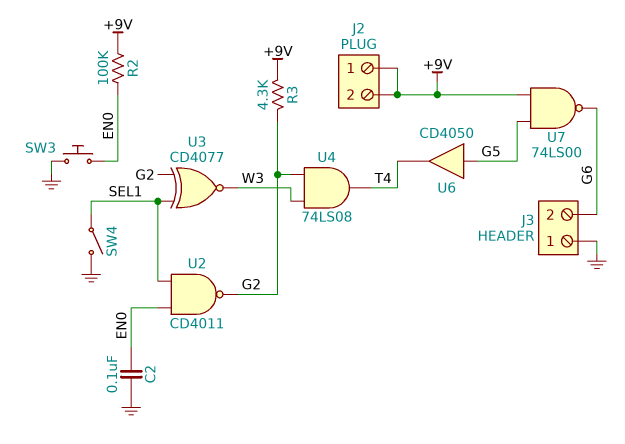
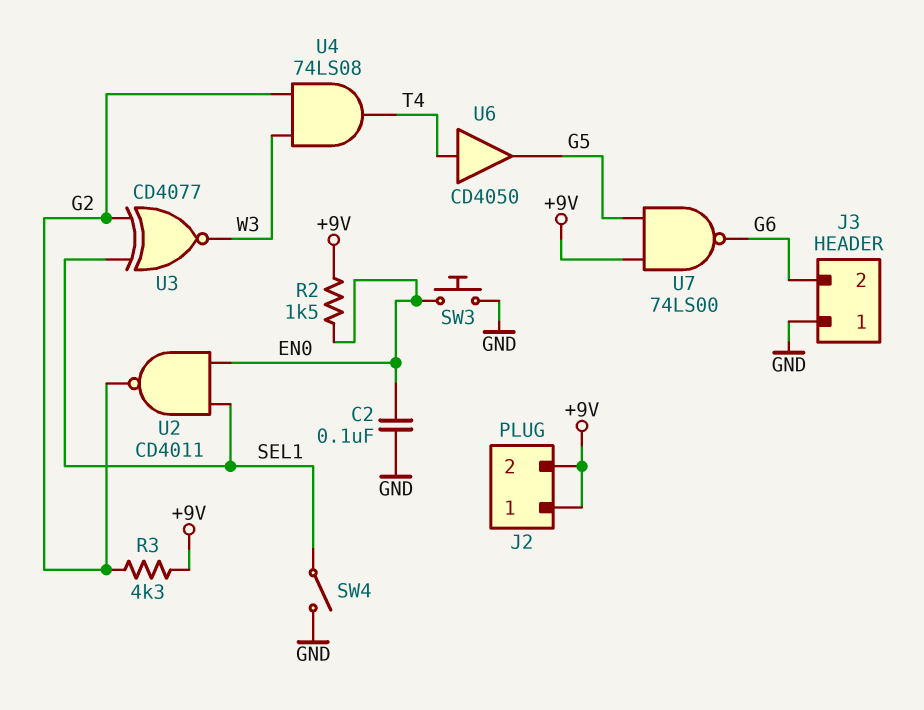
R2: 100k (+9V, EN0) -> 1.5k (+9V, EN0)
U6: buffer CD4050 (in G5, out T4) -> buffer CD4050 (in T4, out G5)

